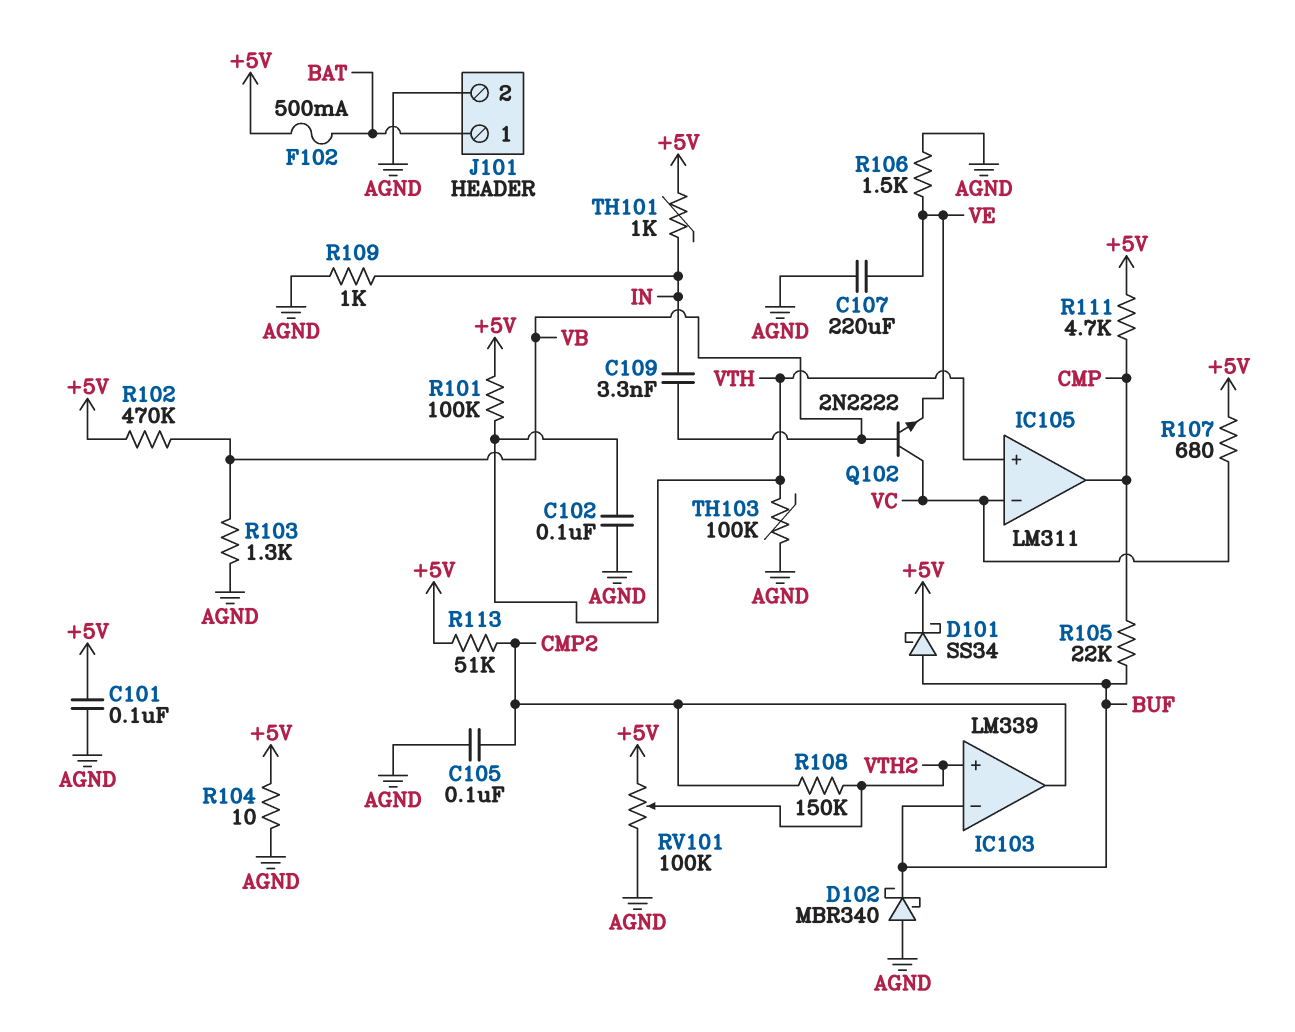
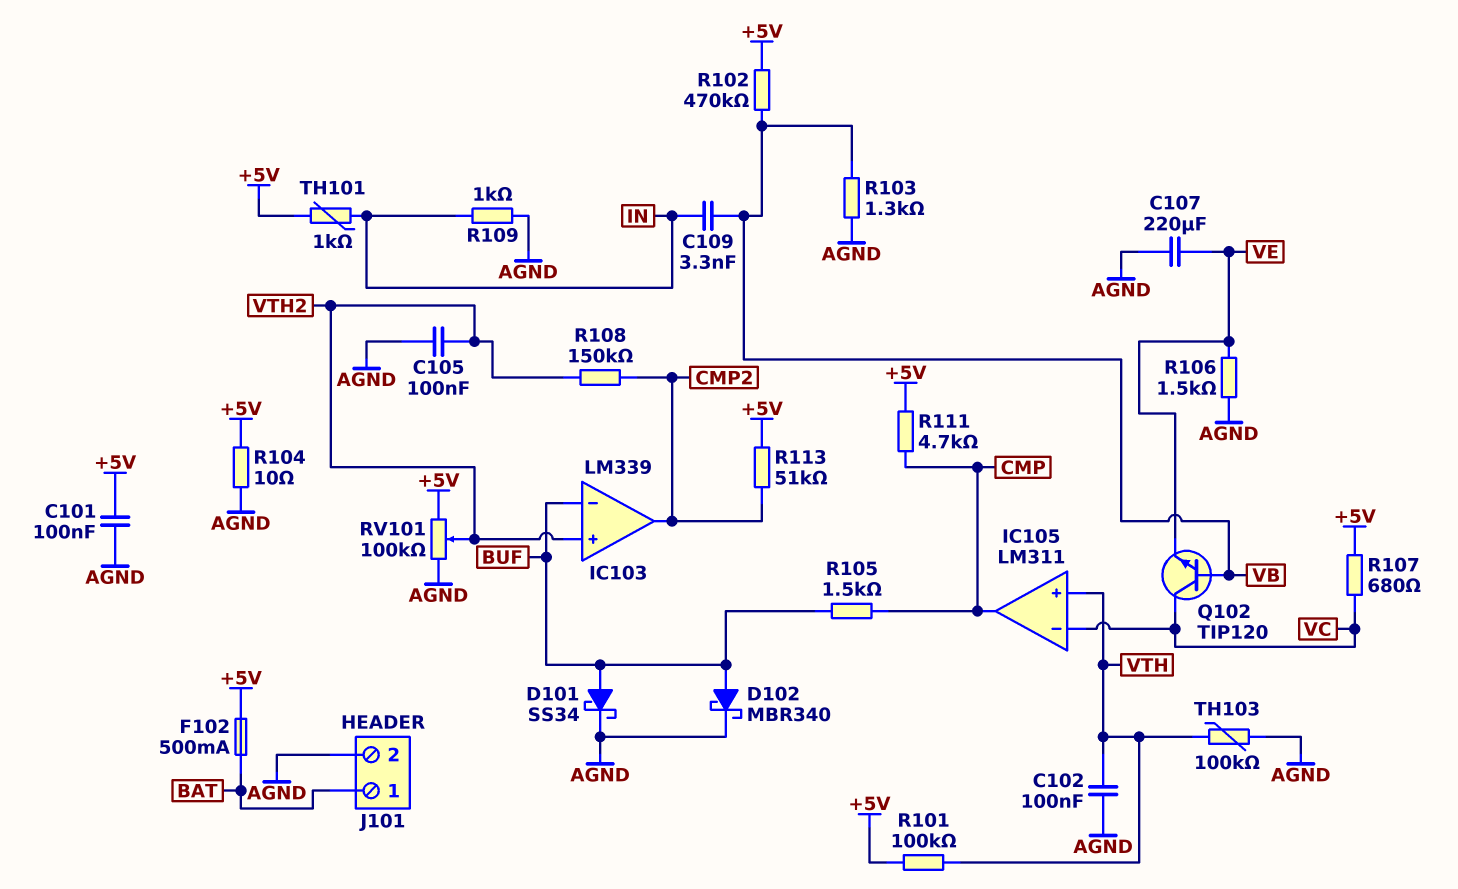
C105: 100nF (AGND, CMP2) -> 100nF (AGND, VTH2)
D101: schottky SS34 (A BUF, K +5V) -> schottky SS34 (A BUF, K AGND)
D102: schottky MBR340 (A AGND, K BUF) -> schottky MBR340 (A BUF, K AGND)
Q102: NPN 2N2222 (B VB, C VC, E VE) -> NPN TIP120 (B VB, C VC, E VE)
R105: 22k (BUF, CMP) -> 1.5k (BUF, CMP)

